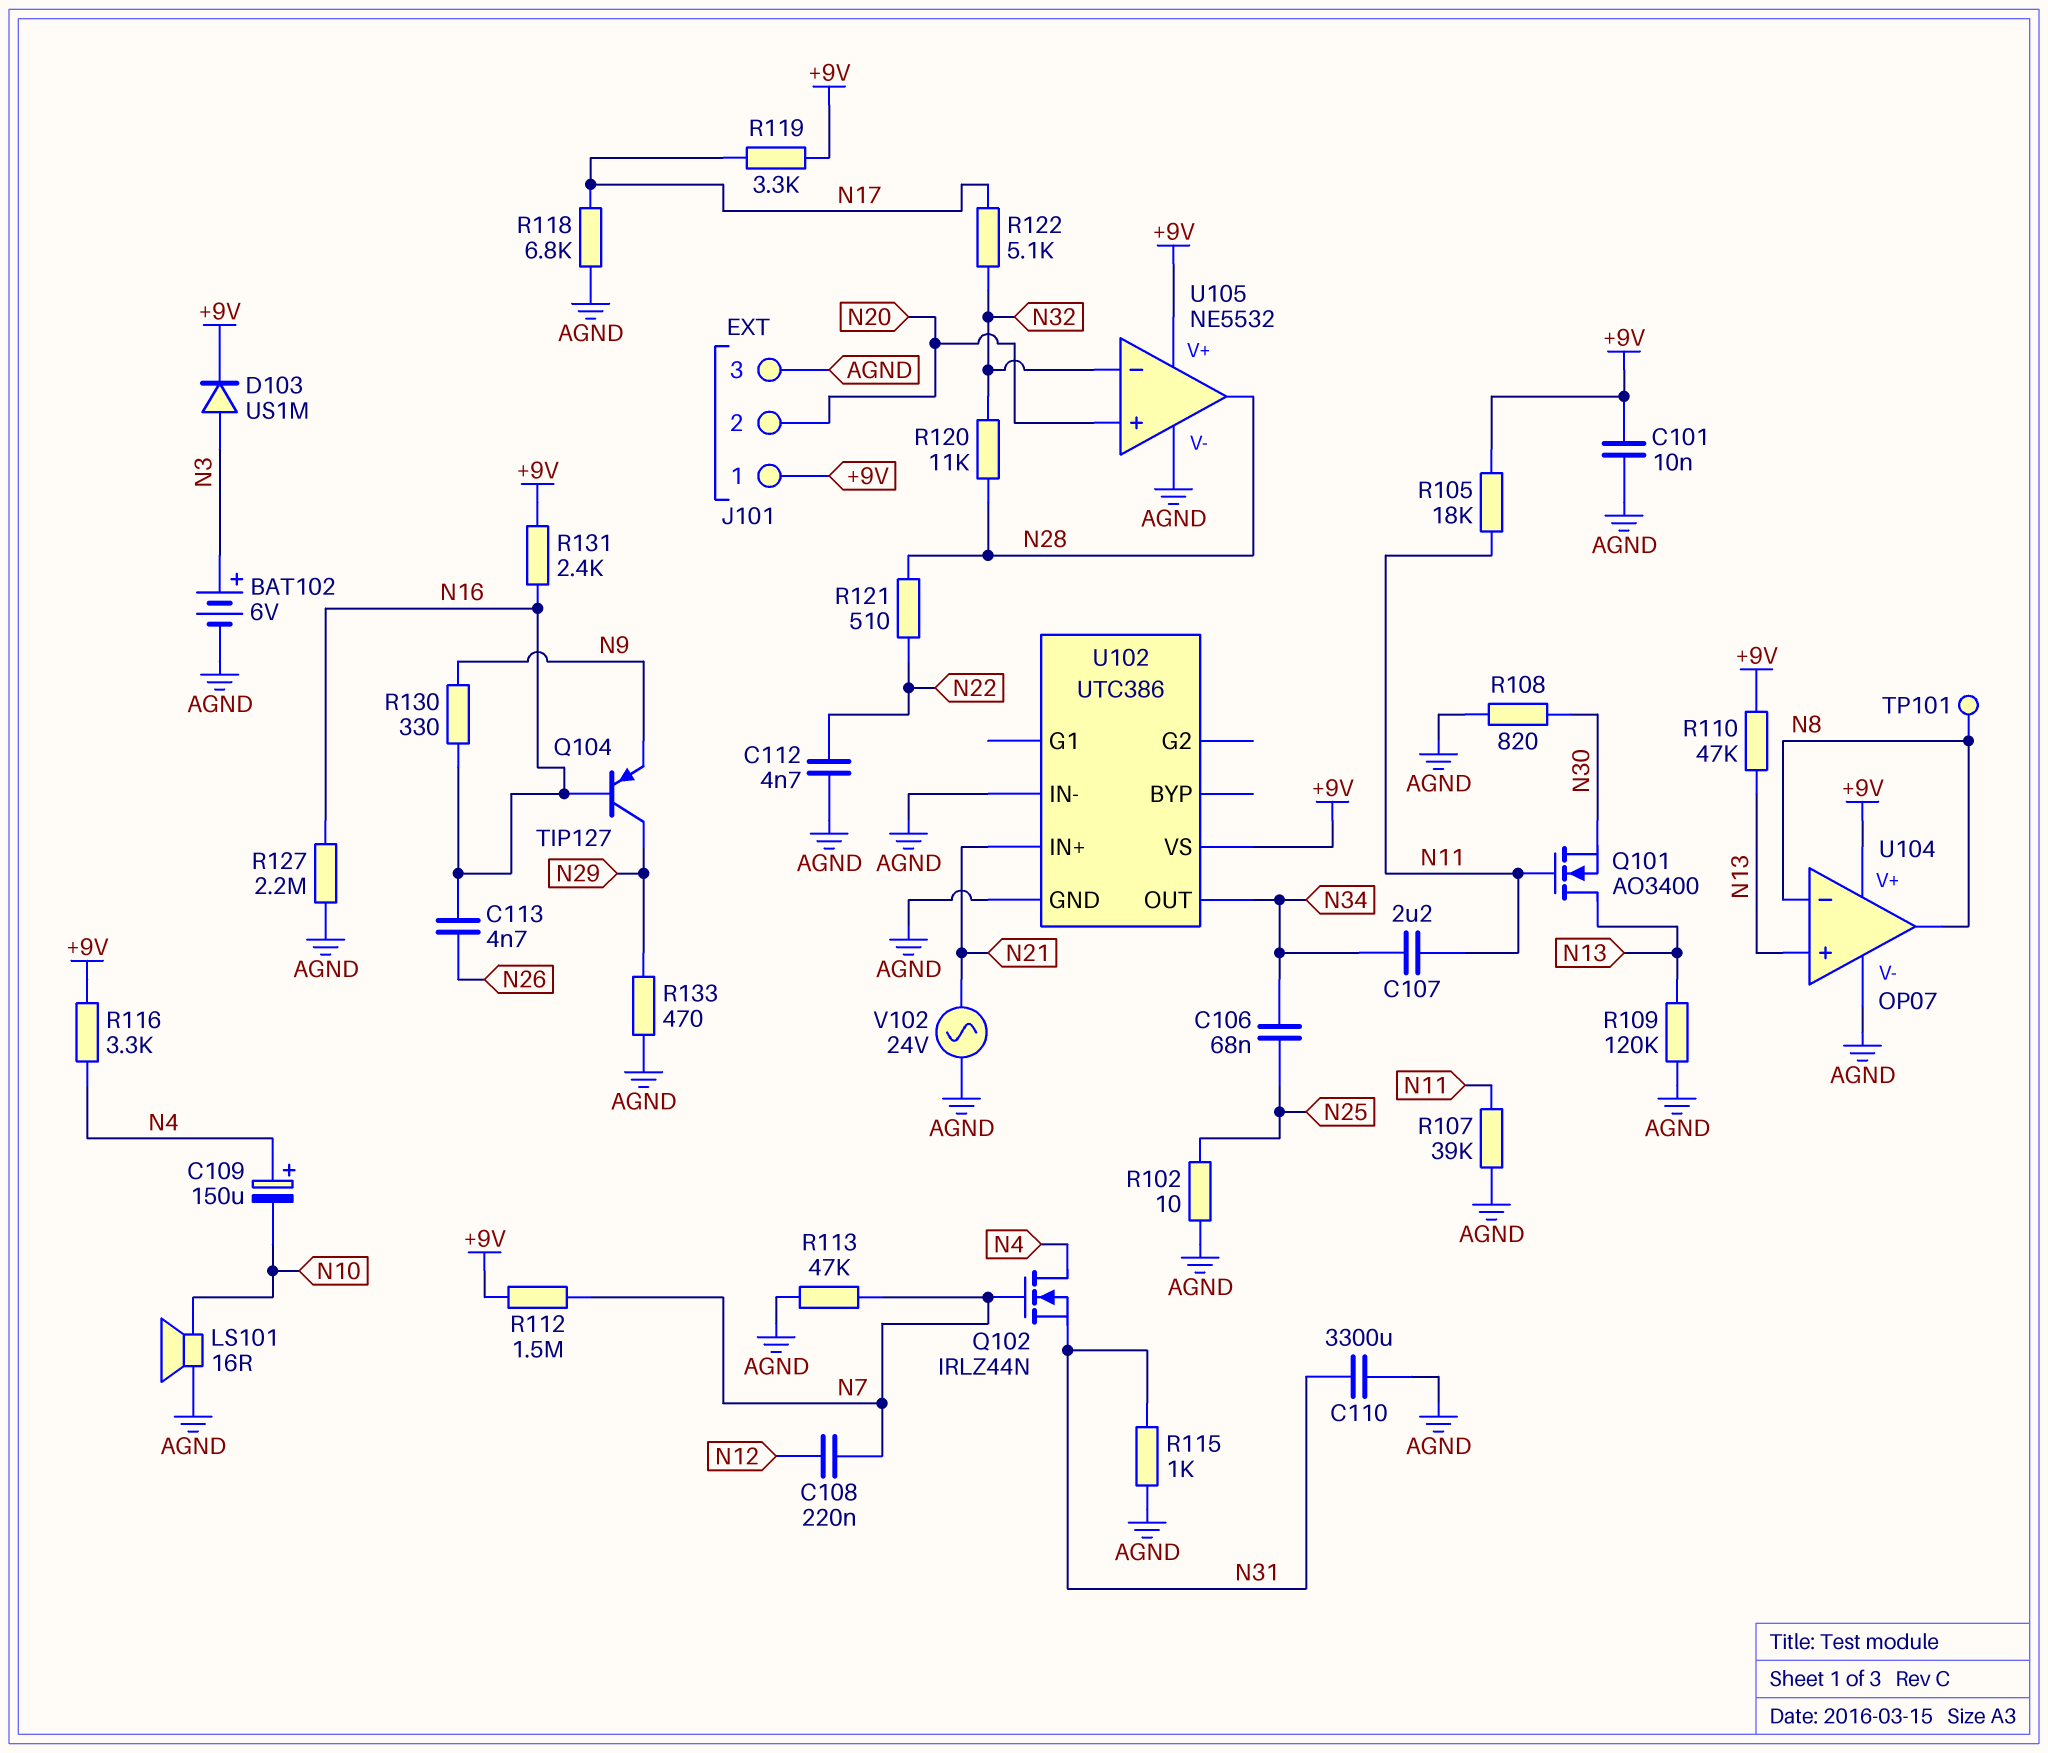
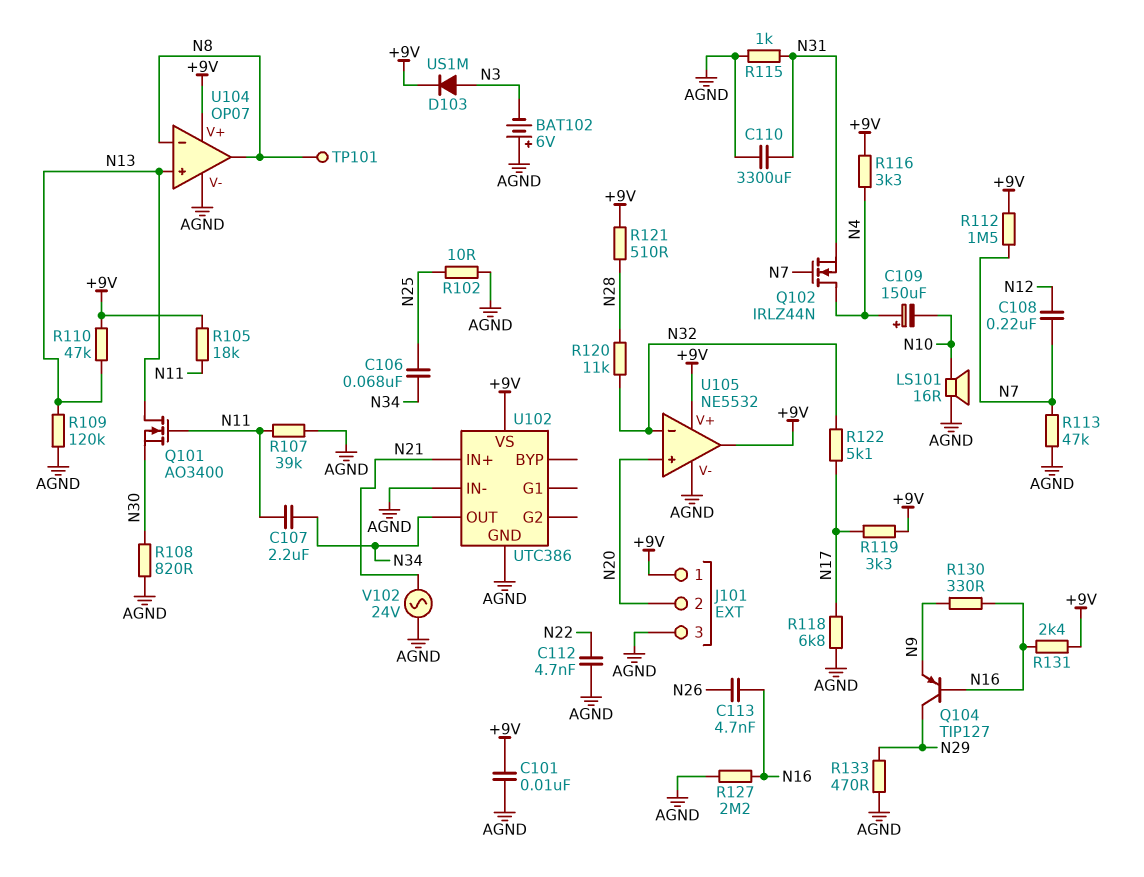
BAT102: 6V (plus N3, minus AGND) -> 6V (plus AGND, minus N3)
R121: 510 (N22, N28) -> 510 (+9V, N28)
U105 pin out: N28 -> +9V

